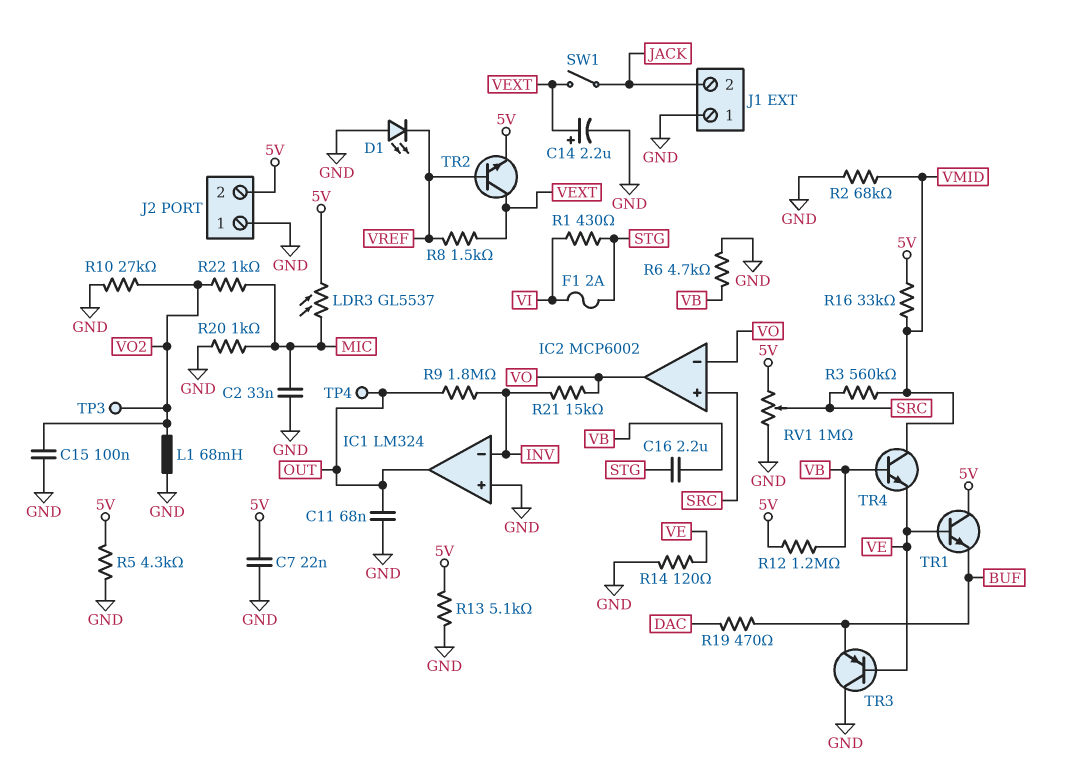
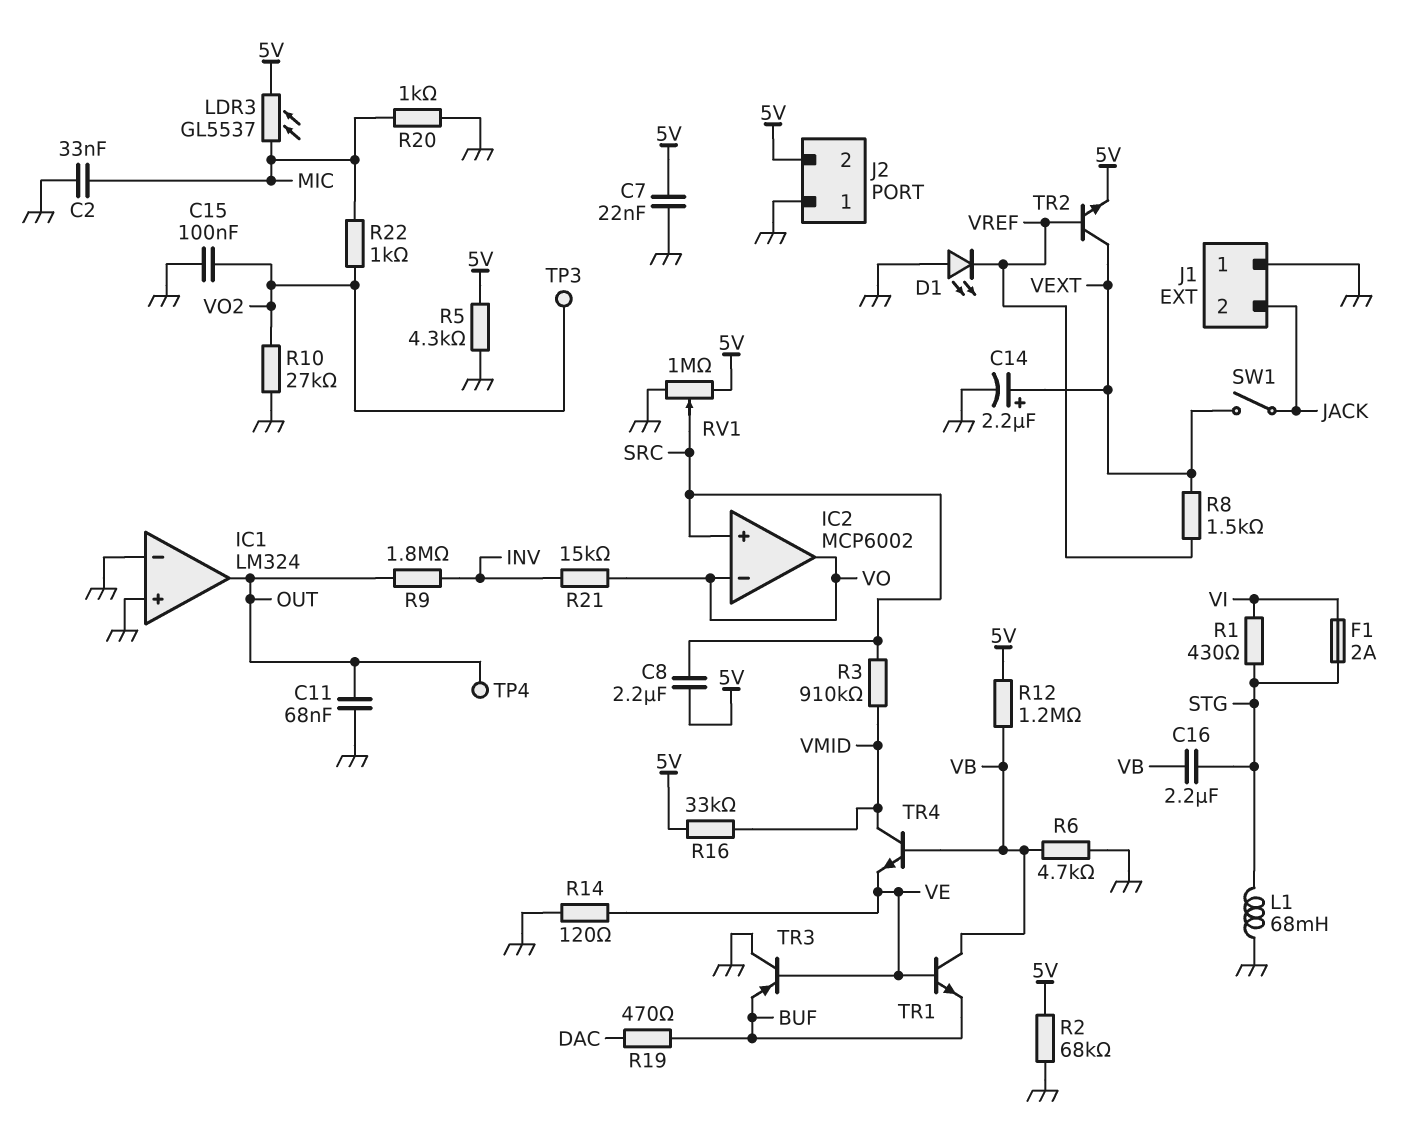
C8: none -> 2.2uF (5V, SRC)
IC1 pin in-: INV -> GND
L1: 68mH (GND, VO2) -> 68mH (GND, STG)
R2: 68k (GND, VMID) -> 68k (5V, GND)
R3: 560k (SRC, VMID) -> 910k (SRC, VMID)
R13: 5.1k (5V, GND) -> none
TR1: NPN (B VE, C 5V, E BUF) -> NPN (B VE, C VB, E BUF)

